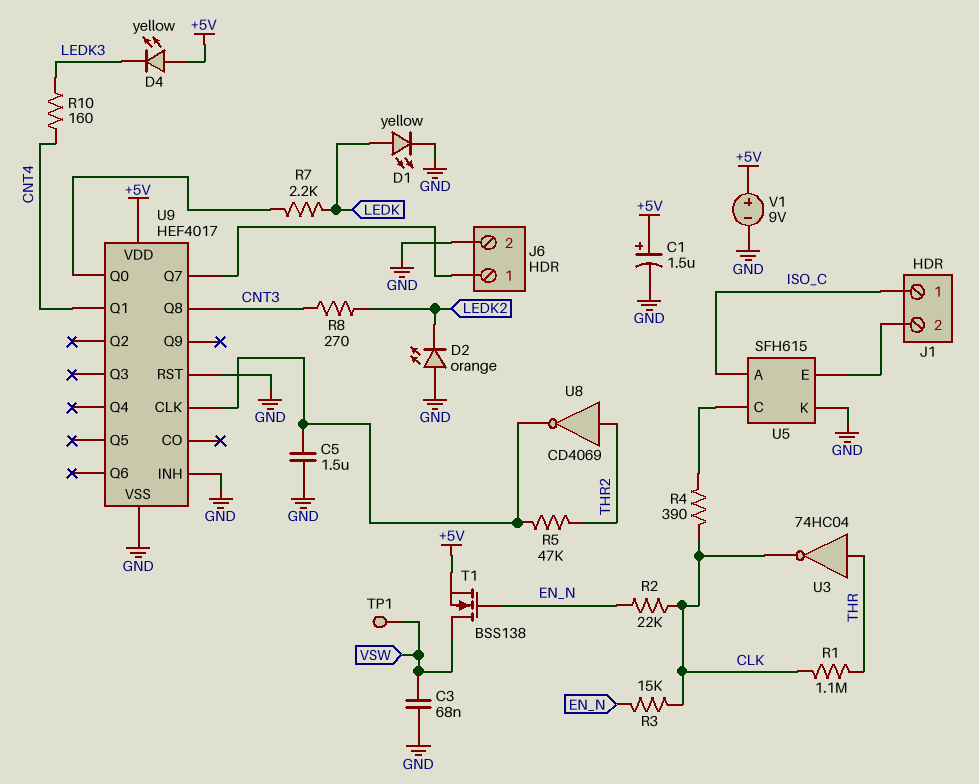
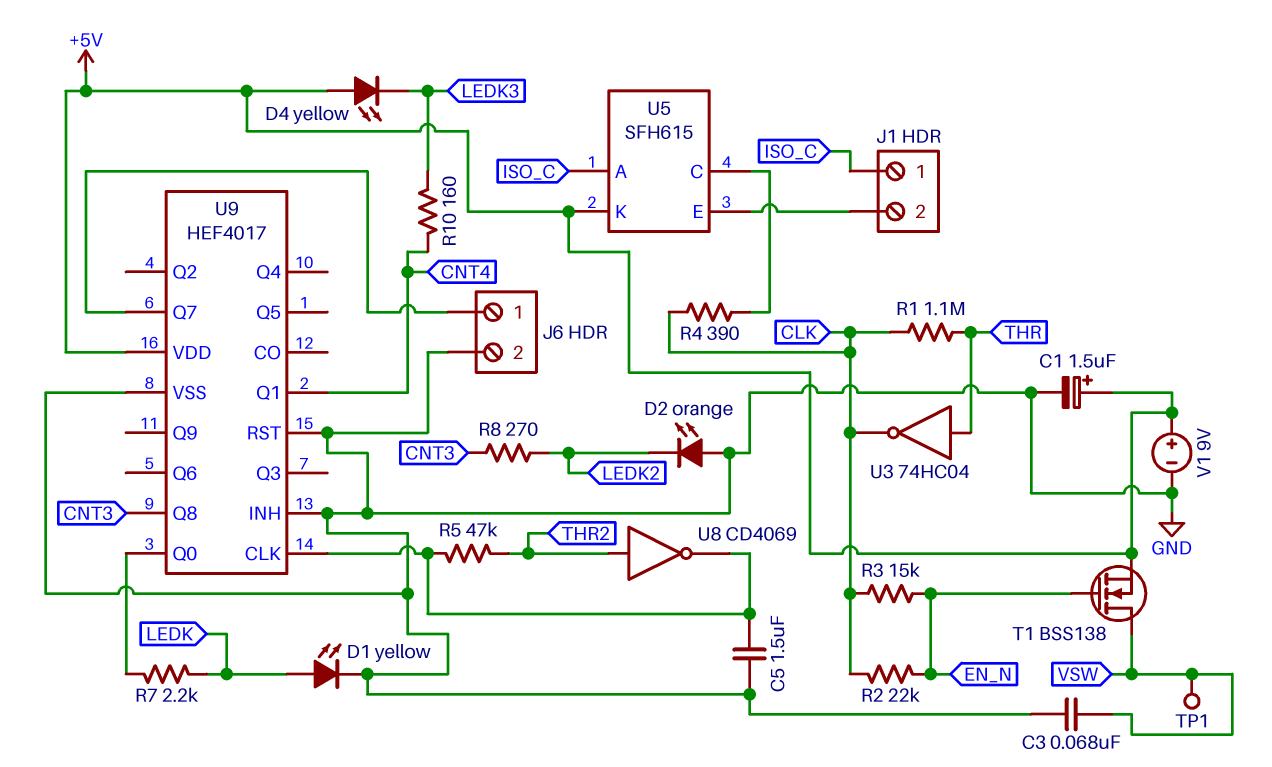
U5 pin K: GND -> +5V

